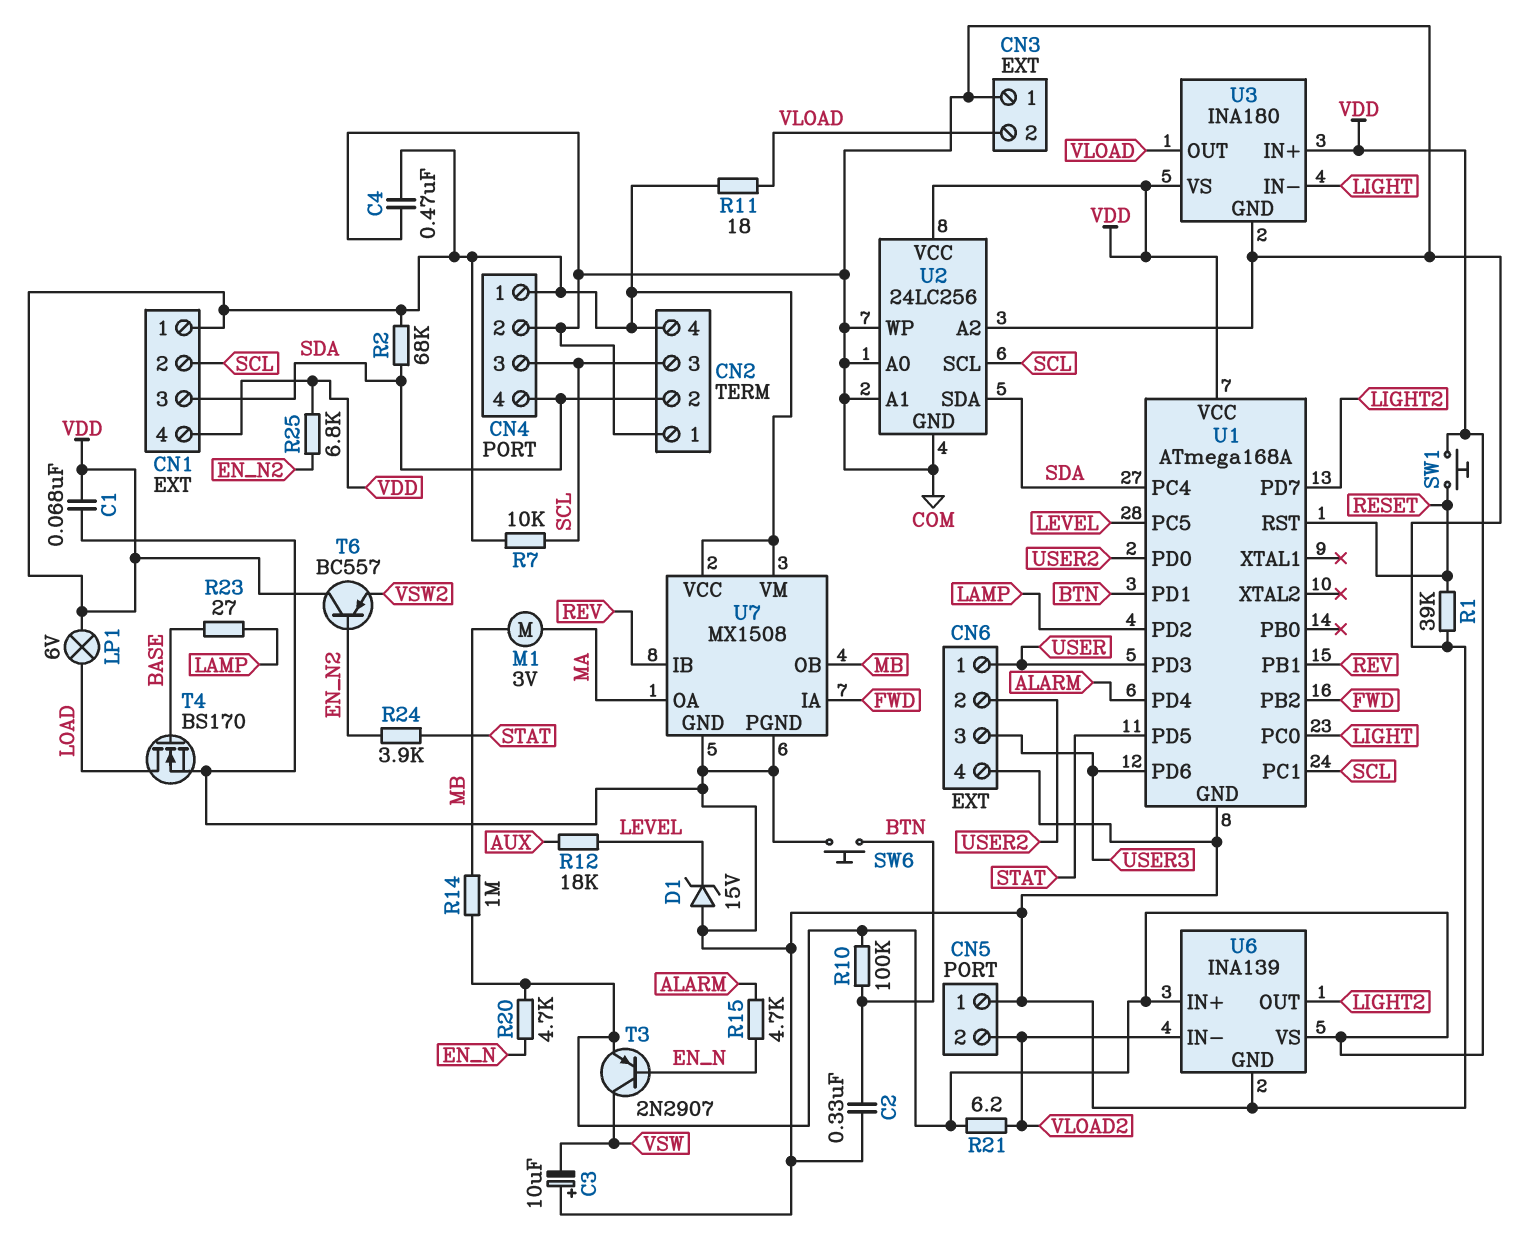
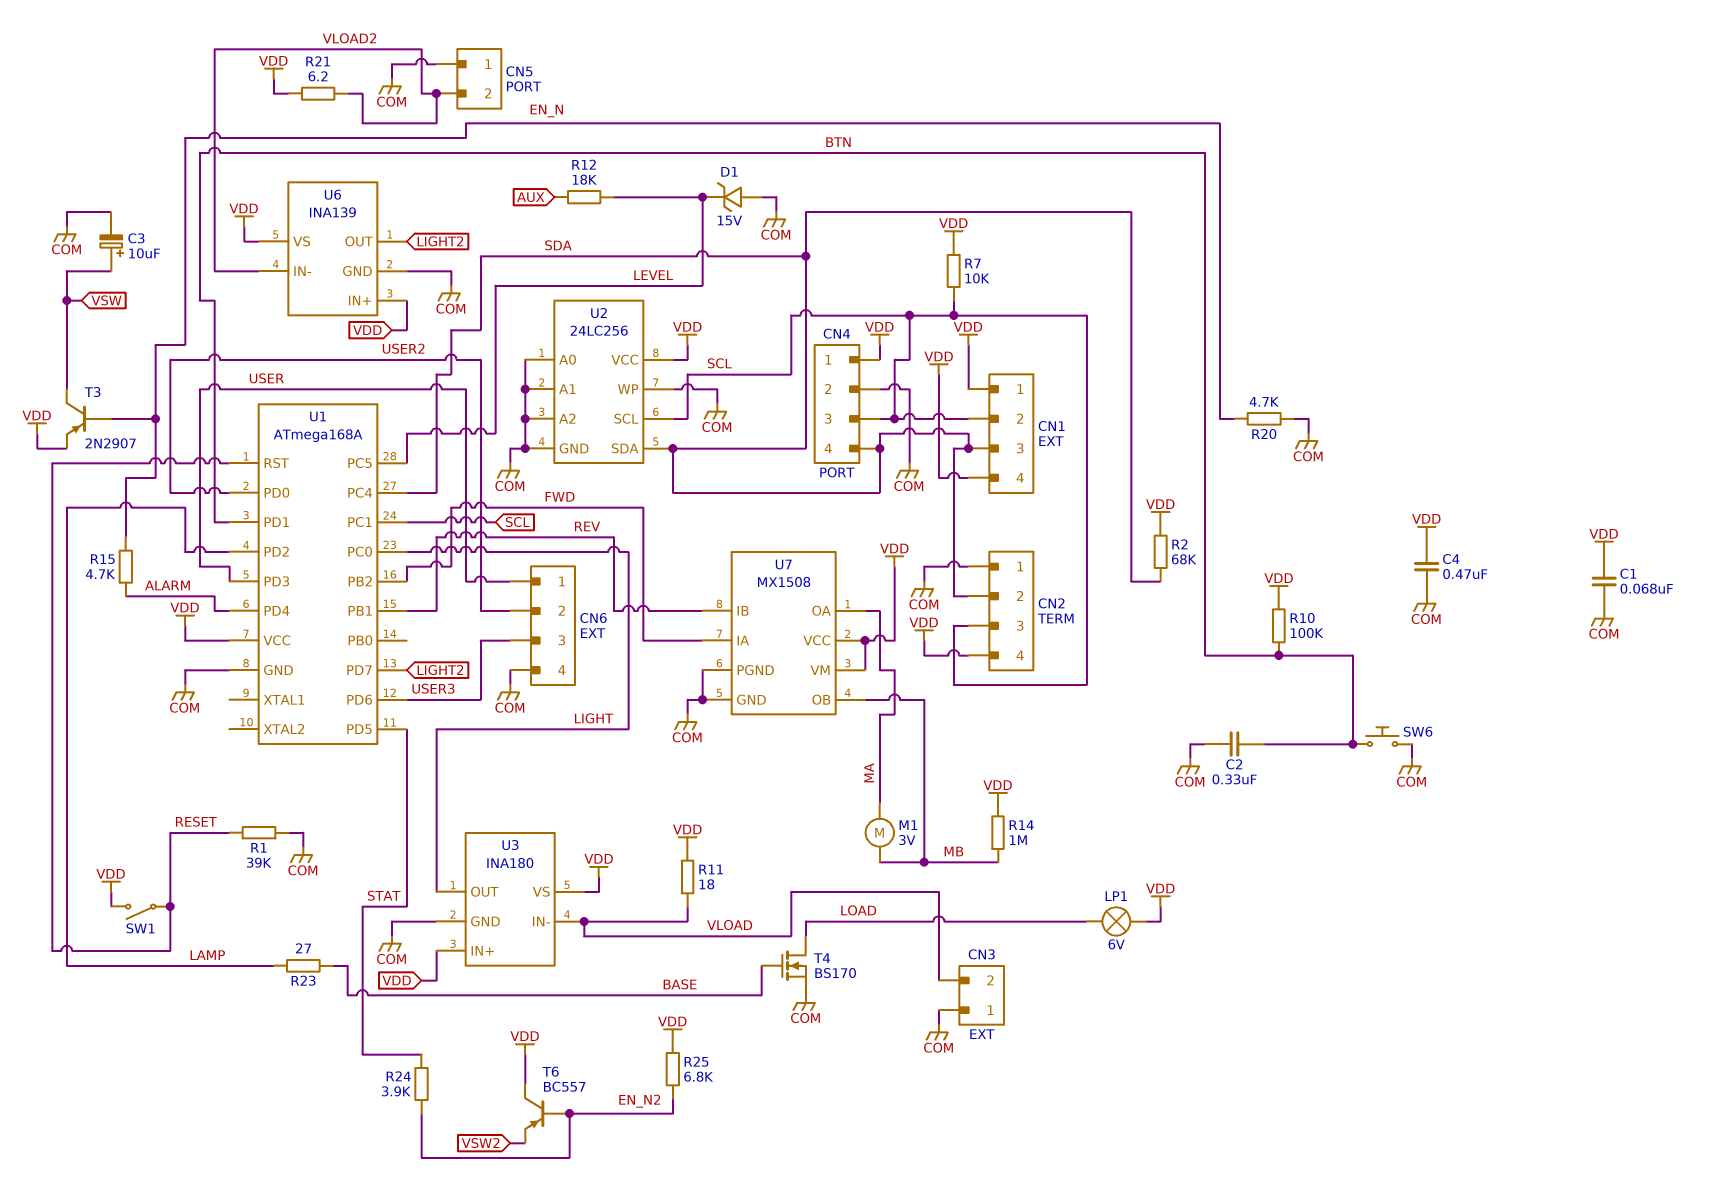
C3: 10uF (plus COM, minus VSW) -> 10uF (plus VSW, minus COM)
R20: 4.7k (EN_N, VDD) -> 4.7k (COM, EN_N)
SW1: button (RESET, VDD) -> switch (RESET, VDD)
U3 pin IN-: LIGHT -> VLOAD
U3 pin OUT: VLOAD -> LIGHT

